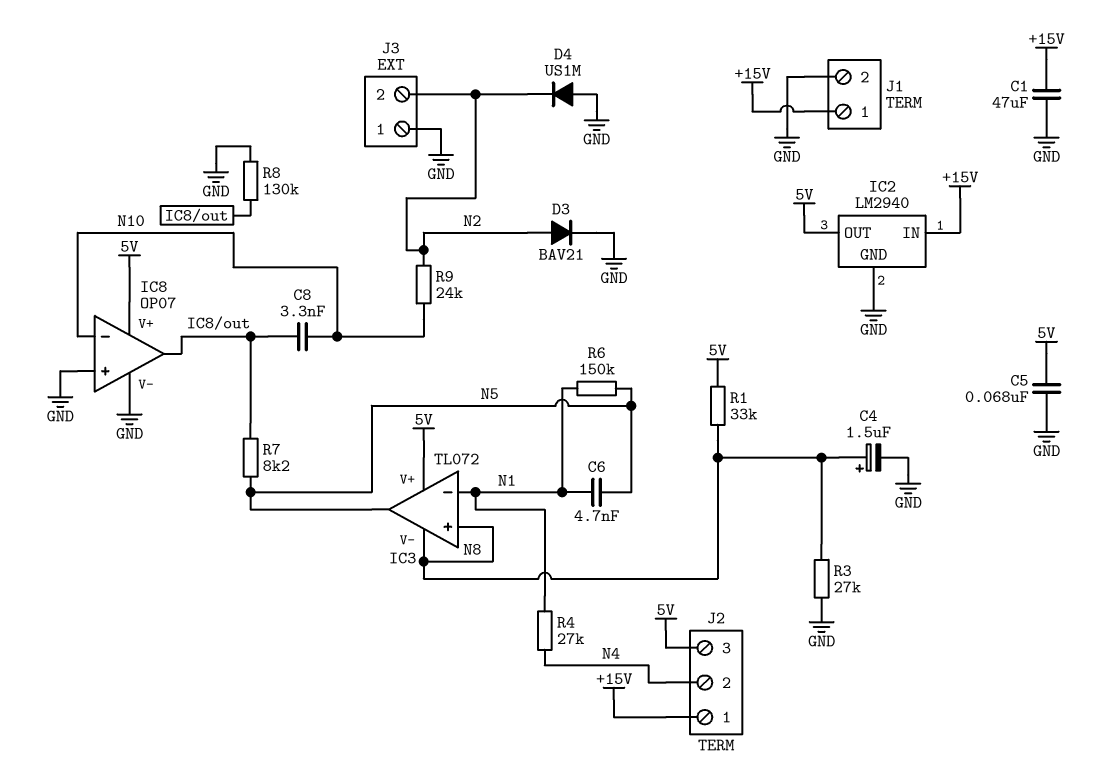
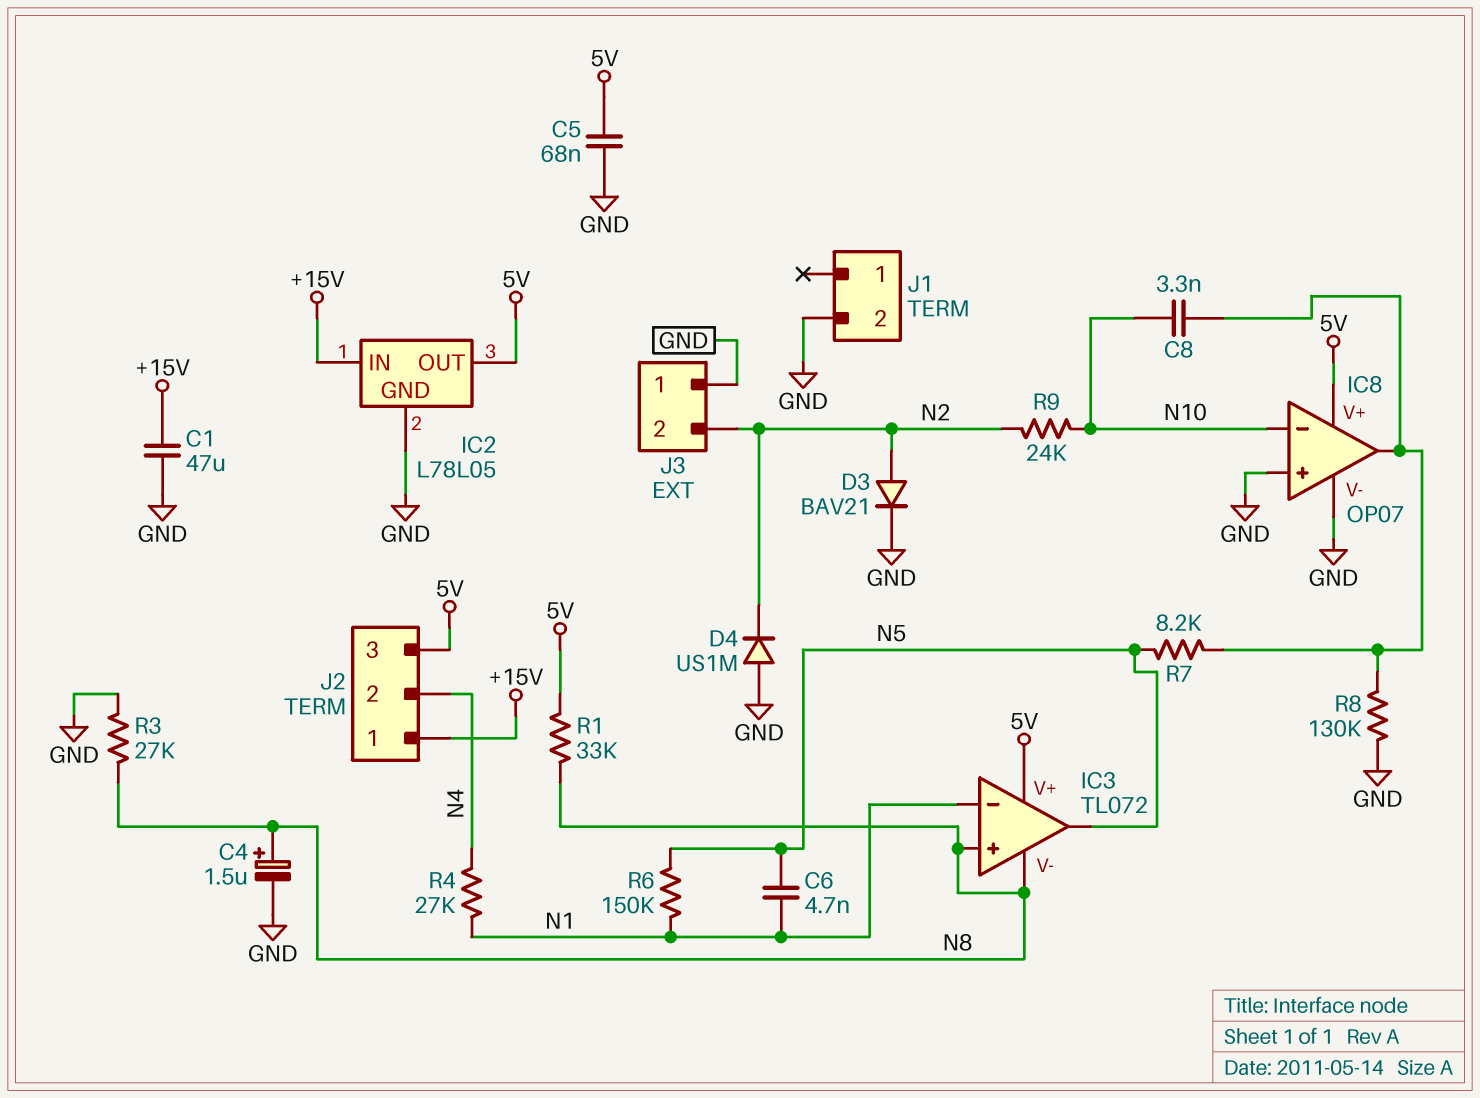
IC2: LM2940 -> L78L05
J1 pin 1: +15V -> none

